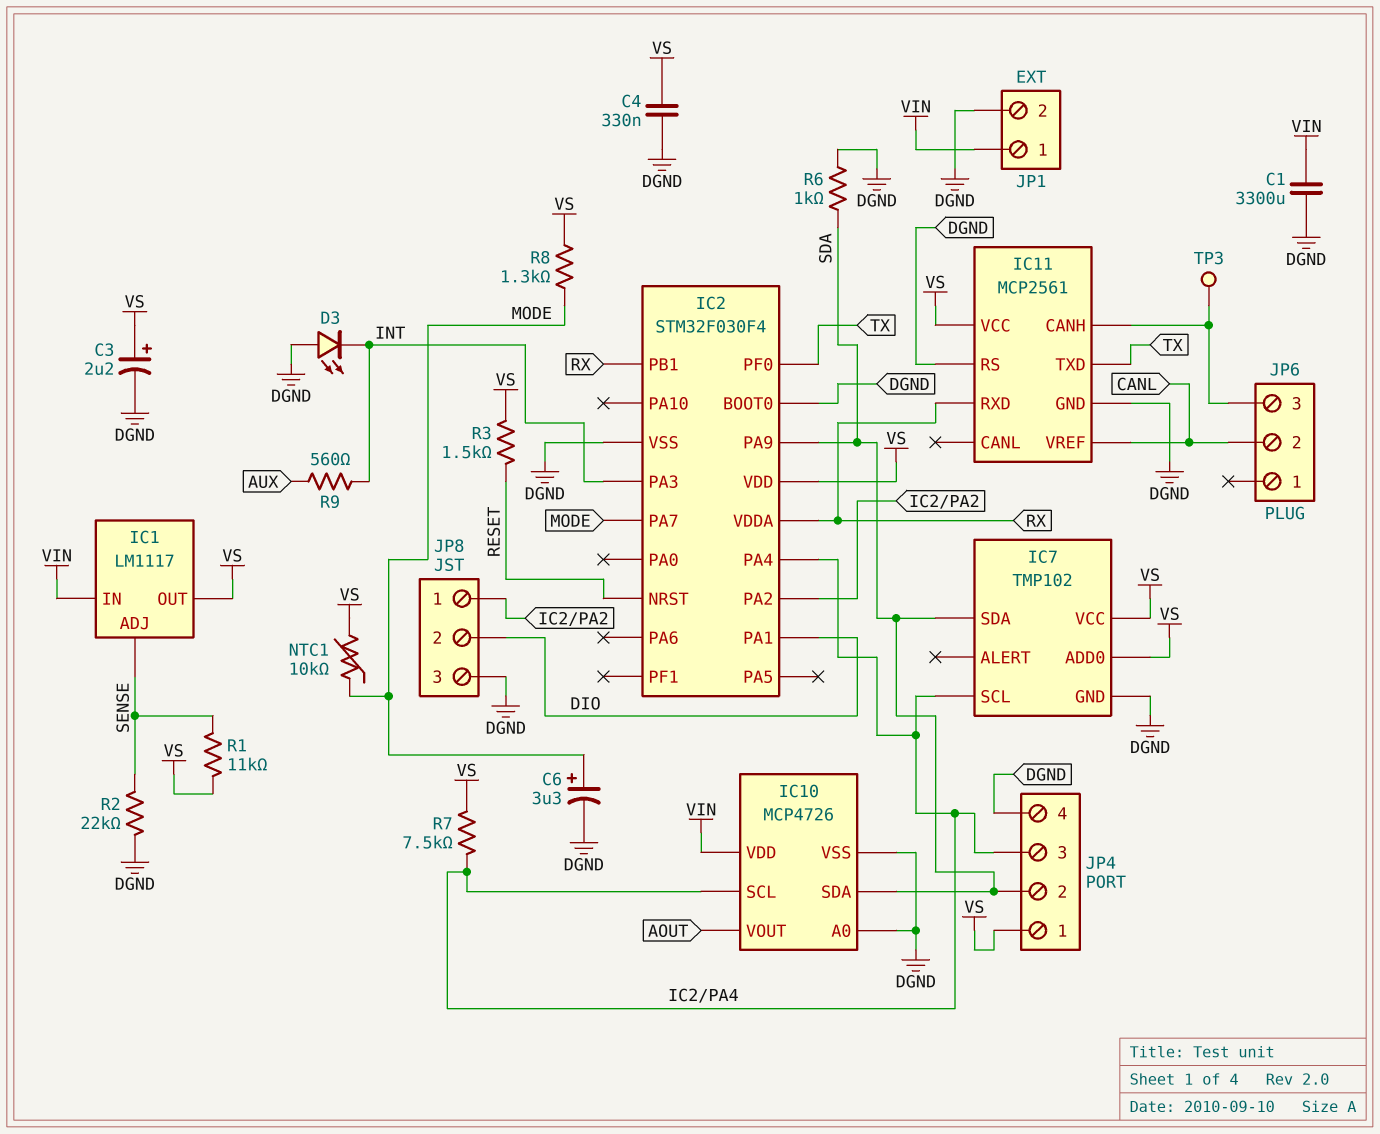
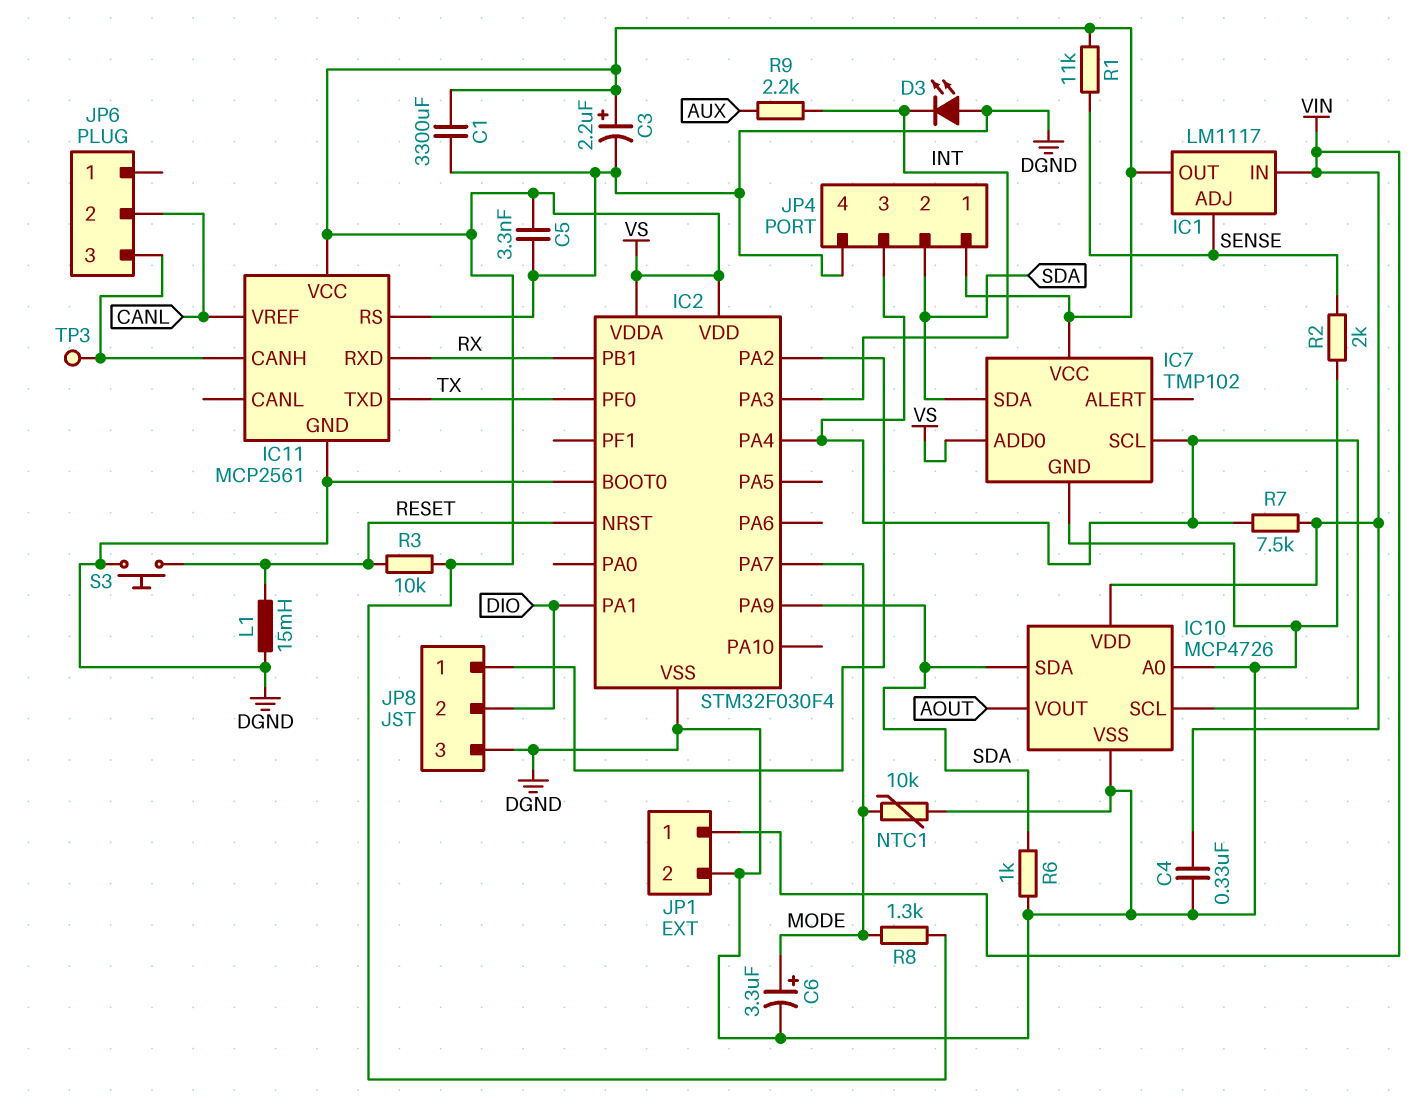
C1: 3300uF (DGND, VIN) -> 3300uF (DGND, VS)
C4: 330nF (DGND, VS) -> 330nF (DGND, VIN)
C5: none -> 3.3nF (DGND, VS)
IC2 pin VDDA: RX -> VS
L1: none -> 15mH (DGND, RESET)
NTC1: 10k (MODE, VS) -> 10k (DGND, MODE)
R2: 22k (DGND, SENSE) -> 2k (DGND, SENSE)
R3: 1.5k (RESET, VS) -> 10k (RESET, VS)
R7: 7.5k (IC2/PA4, VS) -> 7.5k (IC2/PA4, VIN)
R9: 560 (AUX, INT) -> 2.2k (AUX, INT)
S3: none -> button (DGND, RESET)

